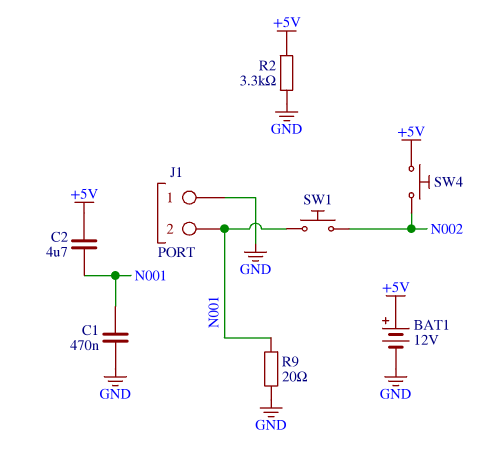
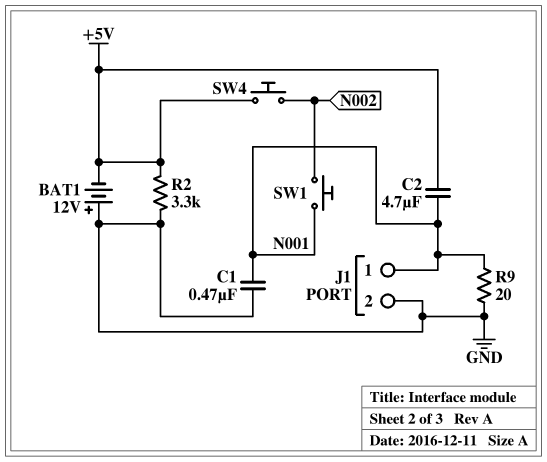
BAT1: 12V (plus +5V, minus GND) -> 12V (plus GND, minus +5V)
J1 pin 1: GND -> N001
J1 pin 2: N001 -> GND

